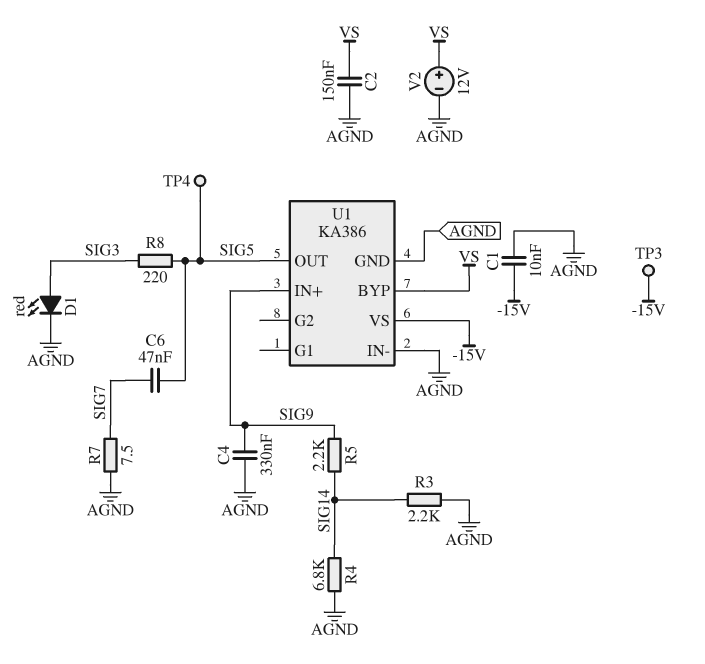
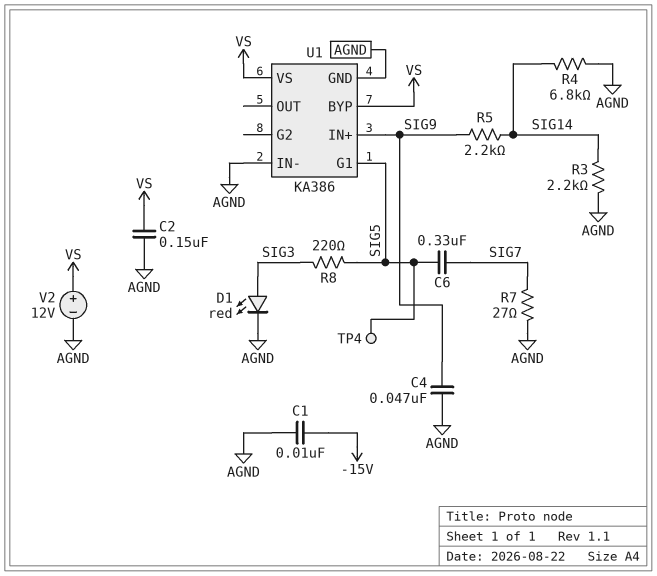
C4: 330nF (AGND, SIG9) -> 47nF (AGND, SIG9)
C6: 47nF (SIG5, SIG7) -> 330nF (SIG5, SIG7)
R7: 7.5 (AGND, SIG7) -> 27 (AGND, SIG7)
TP3: test point (-15V) -> none
U1 pin G1: none -> SIG5
U1 pin OUT: SIG5 -> none
U1 pin VS: -15V -> VS

